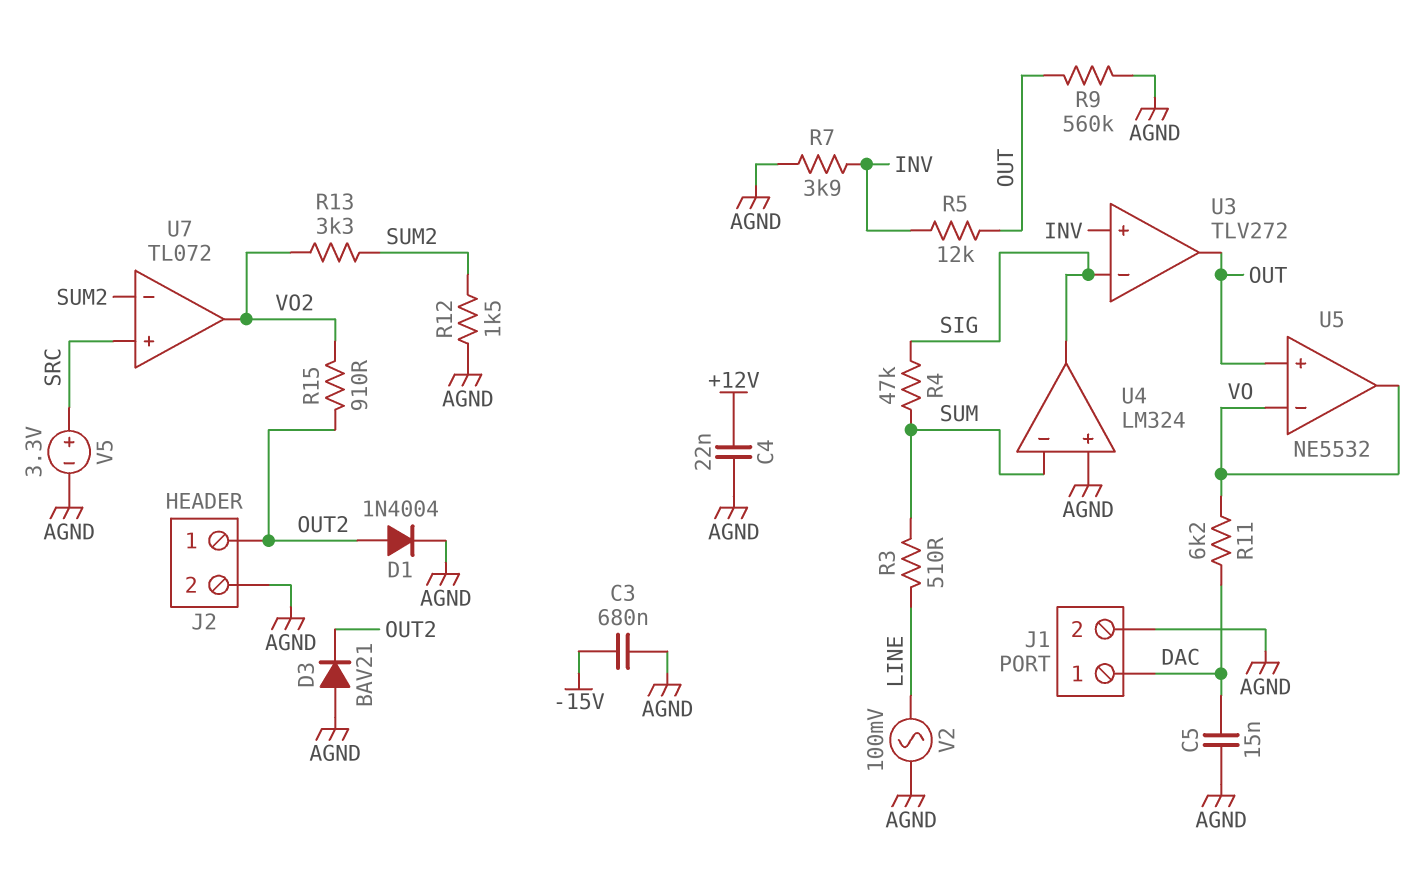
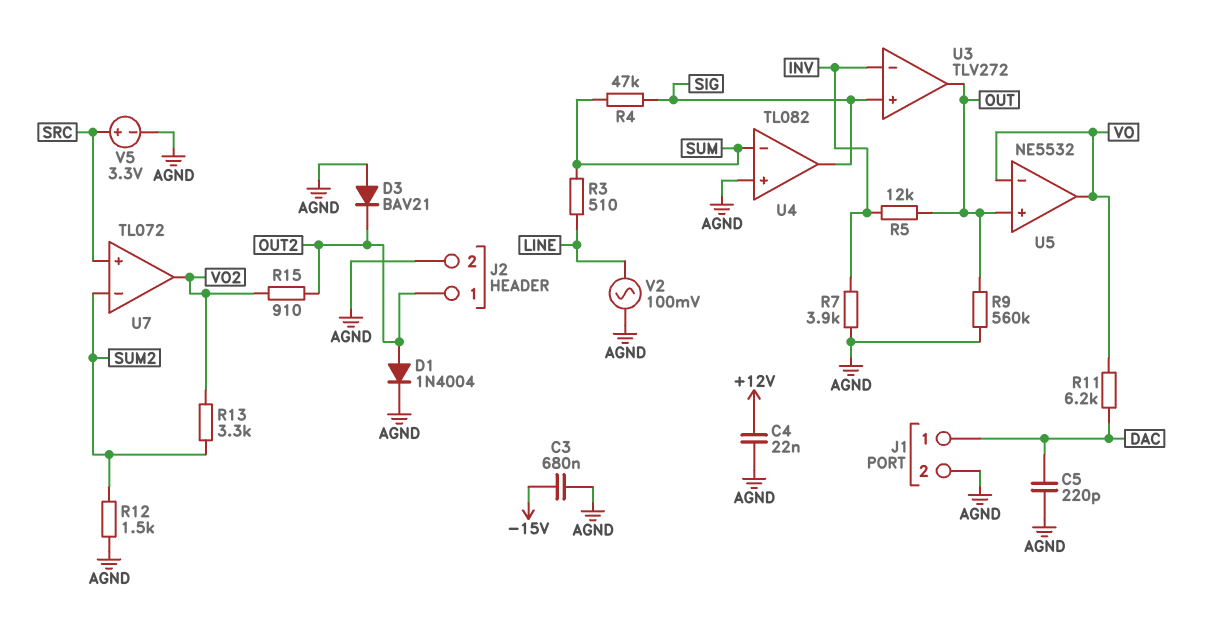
C5: 15nF (AGND, DAC) -> 220pF (AGND, DAC)
U3 pin in+: INV -> SIG
U3 pin in-: SIG -> INV
U4: LM324 -> TL082

